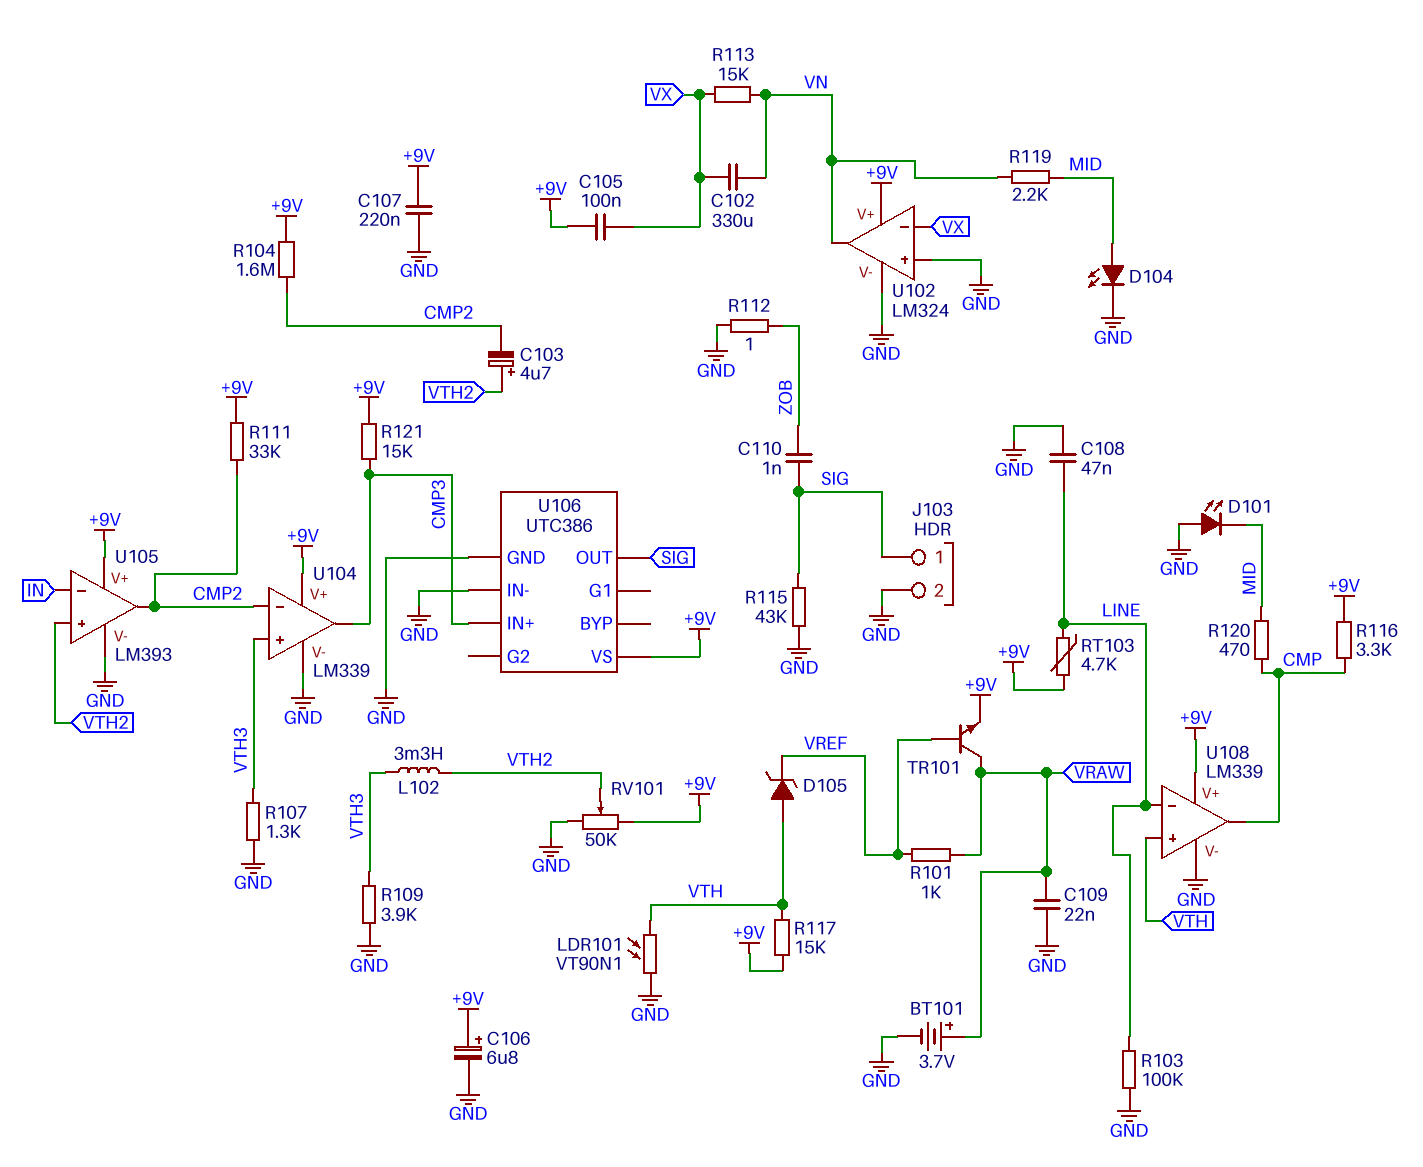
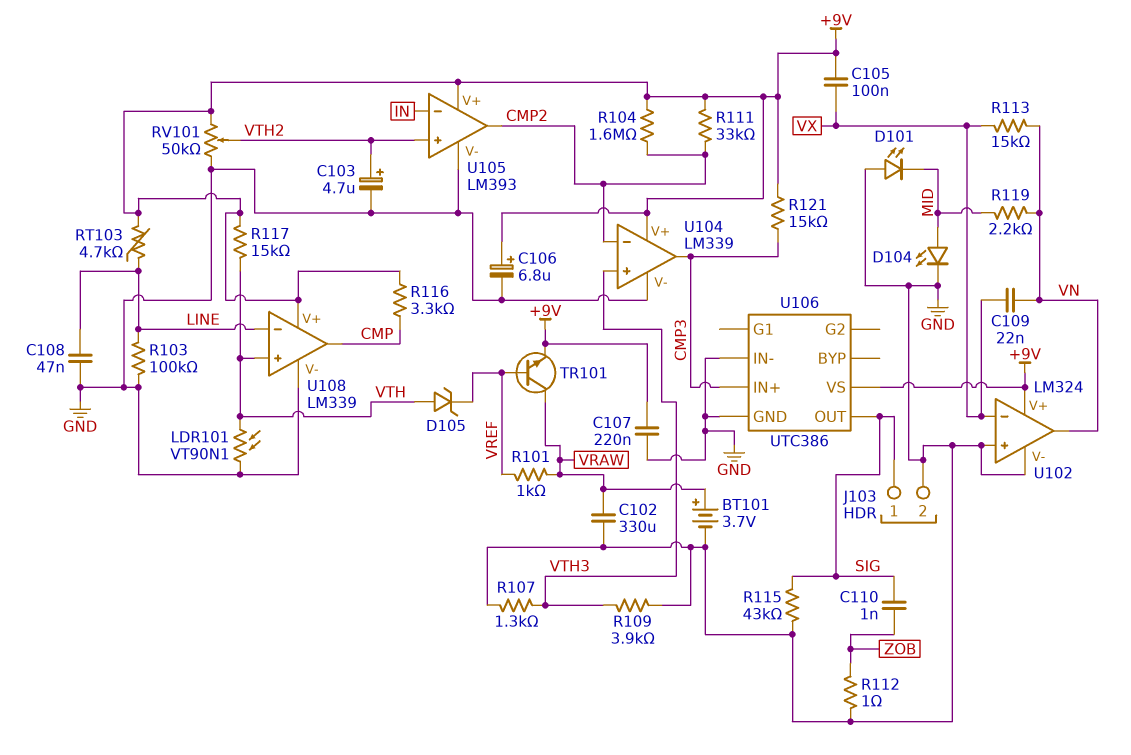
C102: 330uF (VN, VX) -> 330uF (GND, VRAW)
C103: 4.7uF (plus VTH2, minus CMP2) -> 4.7uF (plus VTH2, minus GND)
C109: 22nF (GND, VRAW) -> 22nF (VN, VX)
L102: 3.3mH (VTH2, VTH3) -> none
R120: 470 (CMP, MID) -> none

